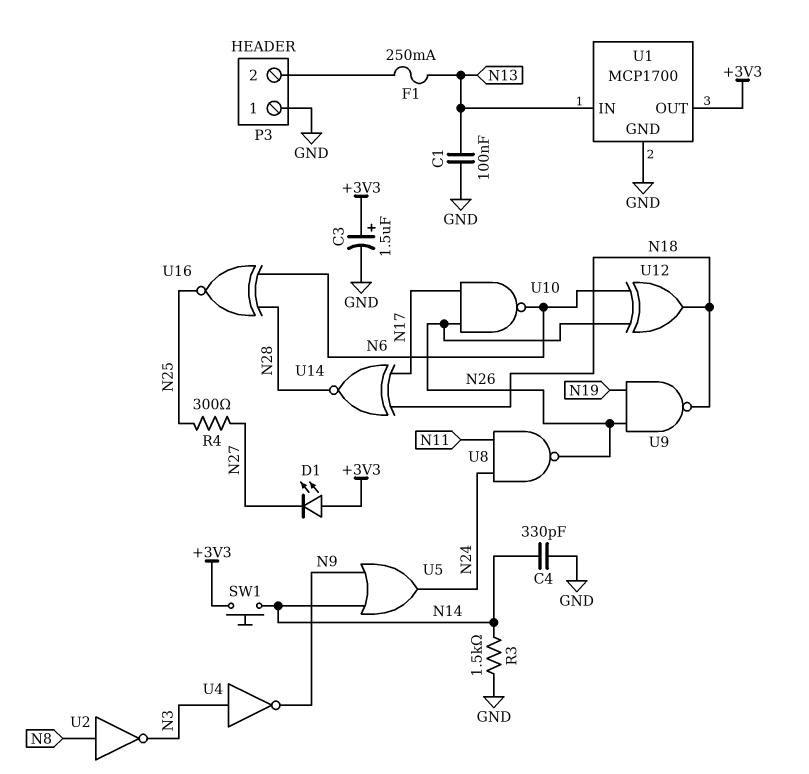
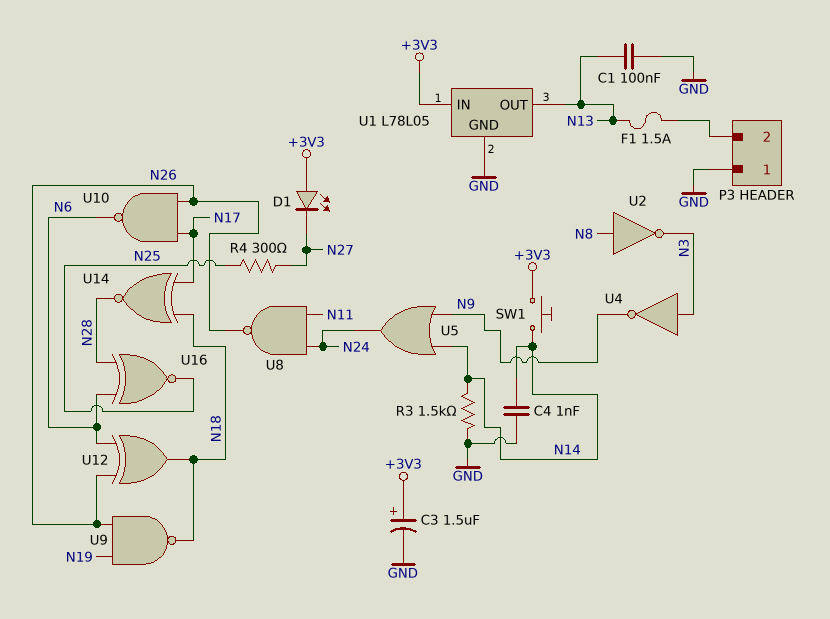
C4: 330pF (GND, N14) -> 1nF (GND, N14)
F1: 250mA (N13, P3/2) -> 1.5A (N13, P3/2)
U1: MCP1700 -> L78L05
U1 pin IN: N13 -> +3V3
U1 pin OUT: +3V3 -> N13

